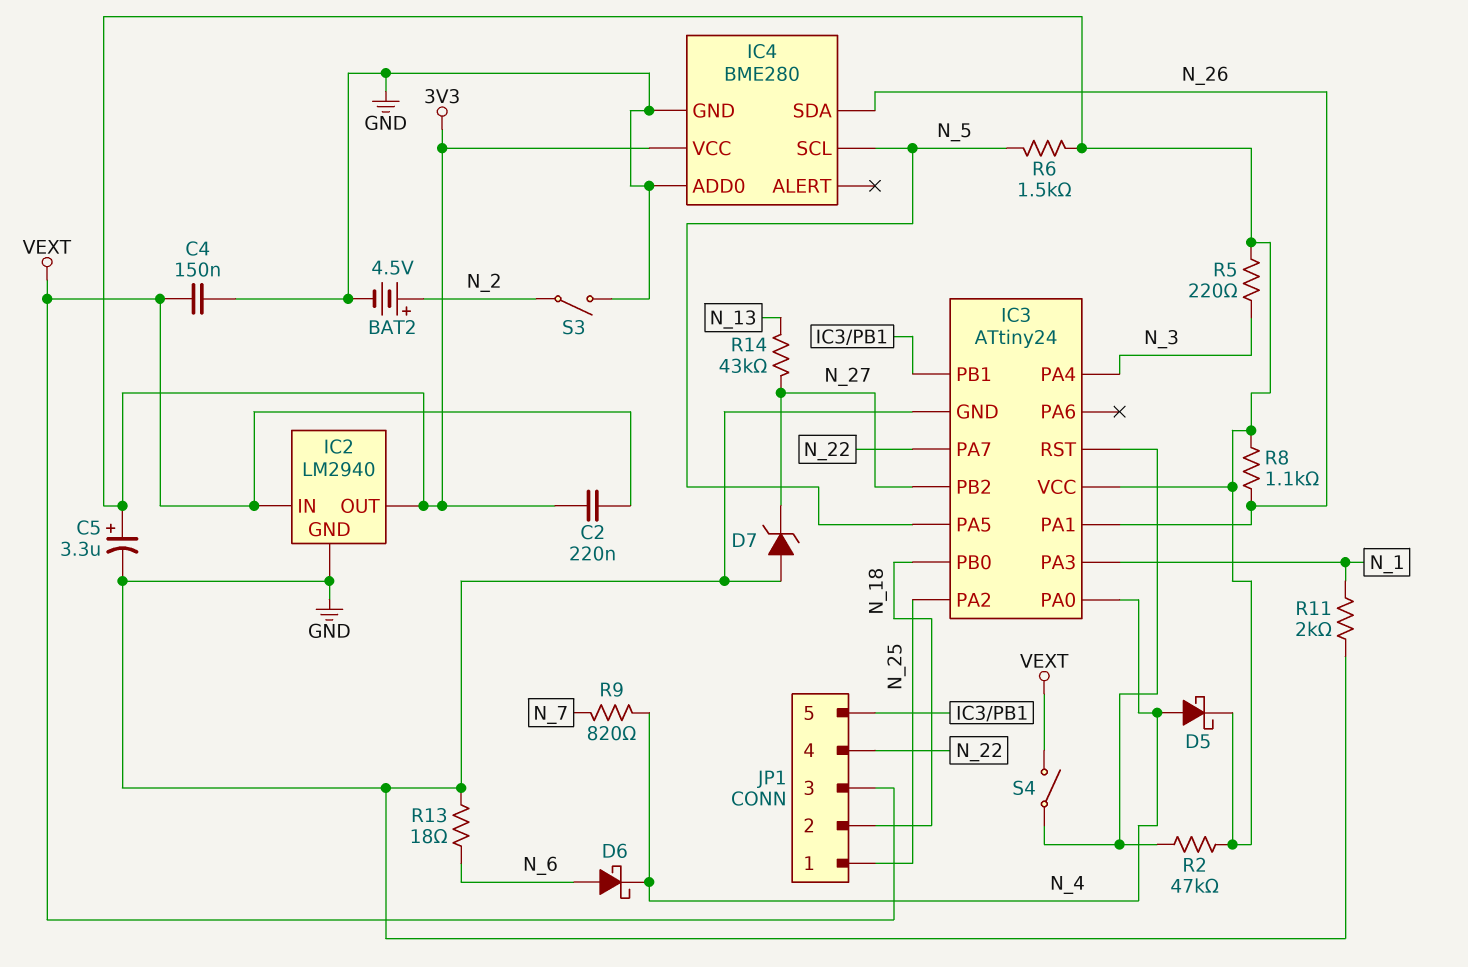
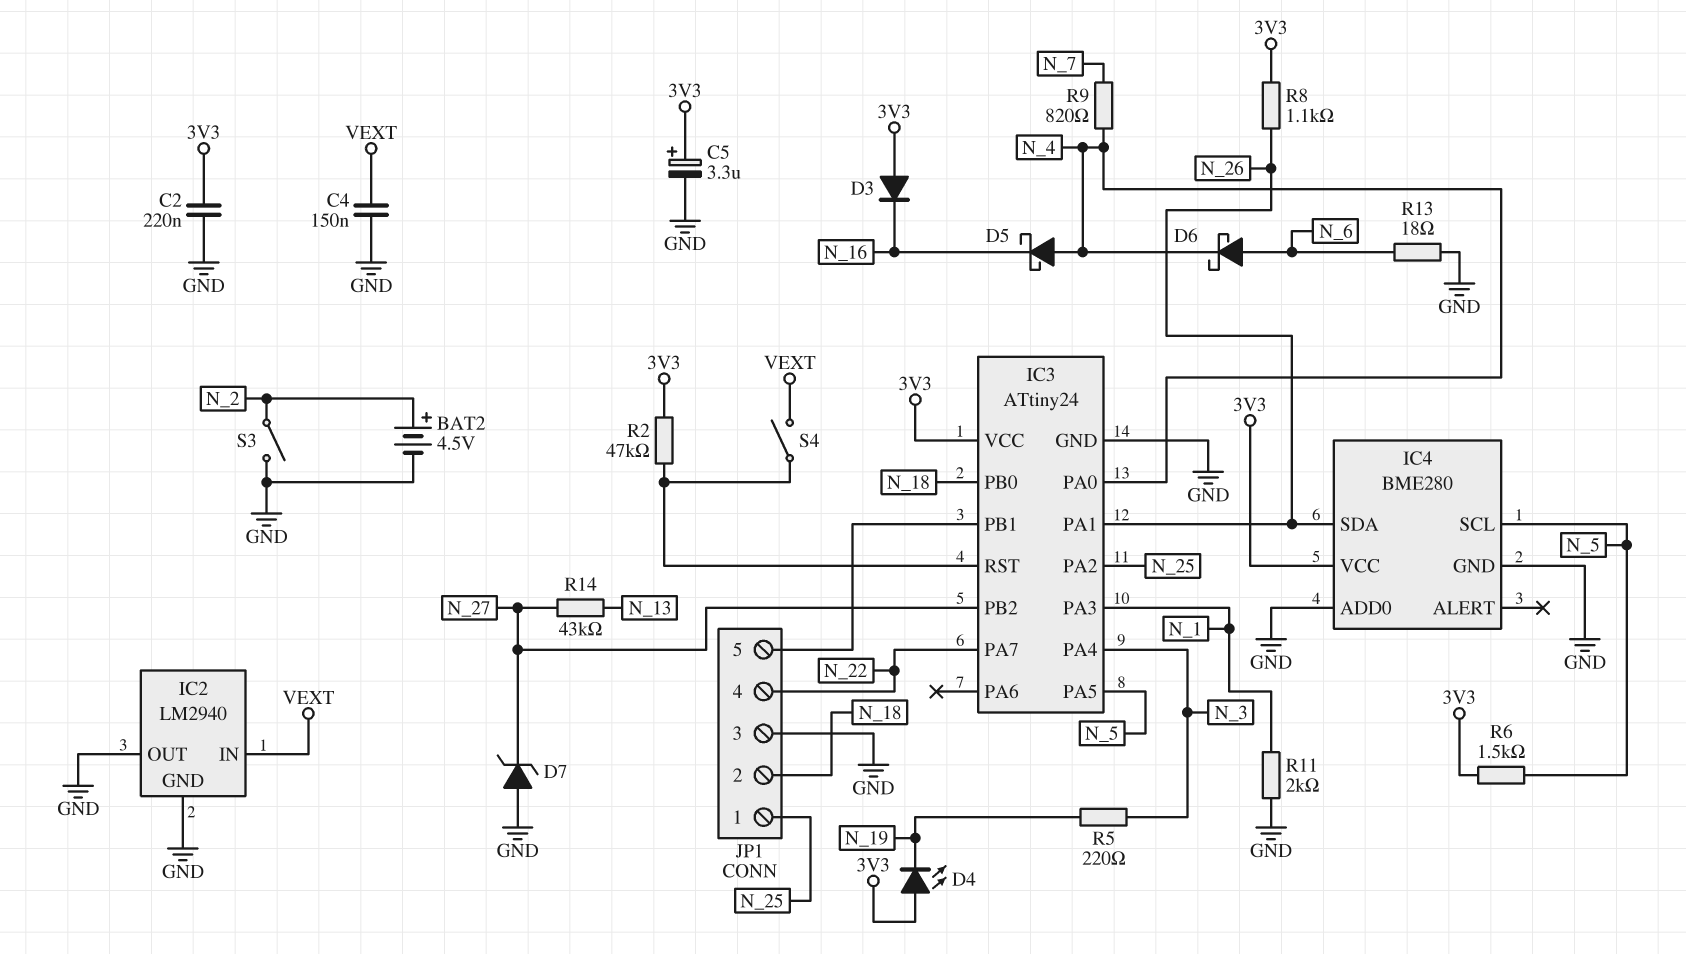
C2: 220nF (3V3, VEXT) -> 220nF (3V3, GND)
D3: none -> diode (A 3V3, K N_16)
D4: none -> LED (A 3V3, K N_19)
D5: schottky (A N_4, K 3V3) -> schottky (A N_4, K N_16)
IC2 pin OUT: 3V3 -> GND
JP1 pin 3: VEXT -> GND
R5: 220 (3V3, N_3) -> 220 (N_3, N_19)

